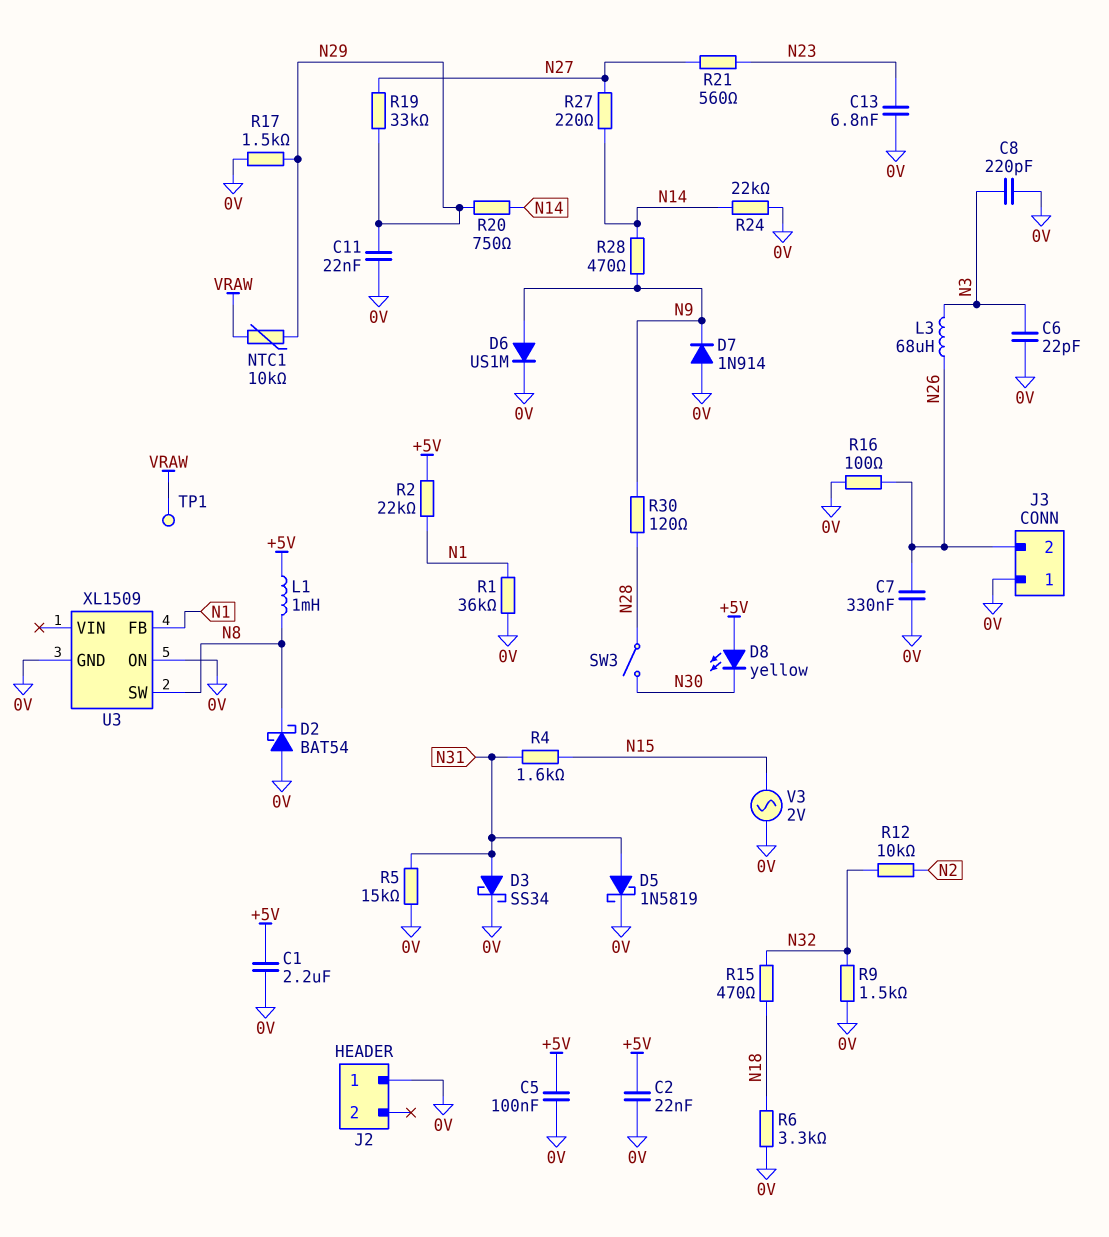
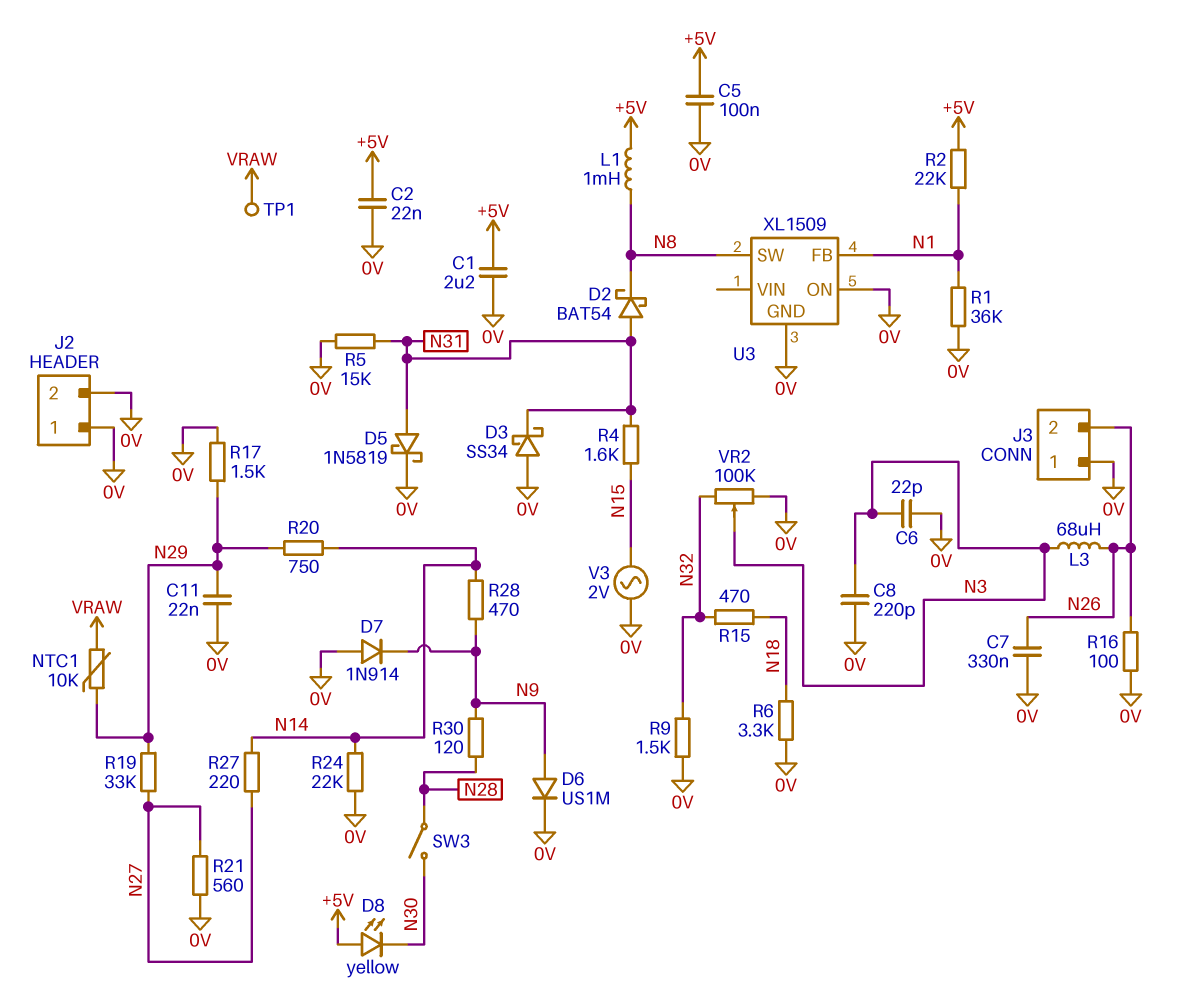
C13: 6.8nF (0V, N23) -> none
D2: schottky BAT54 (A 0V, K N8) -> schottky BAT54 (A N31, K N8)
D3: schottky SS34 (A N31, K 0V) -> schottky SS34 (A 0V, K N31)
J2 pin 2: none -> 0V
R12: 10k (N2, N32) -> none
R21: 560 (N23, N27) -> 560 (0V, N27)
VR2: none -> 100k (0V, N32, wiper N3)

